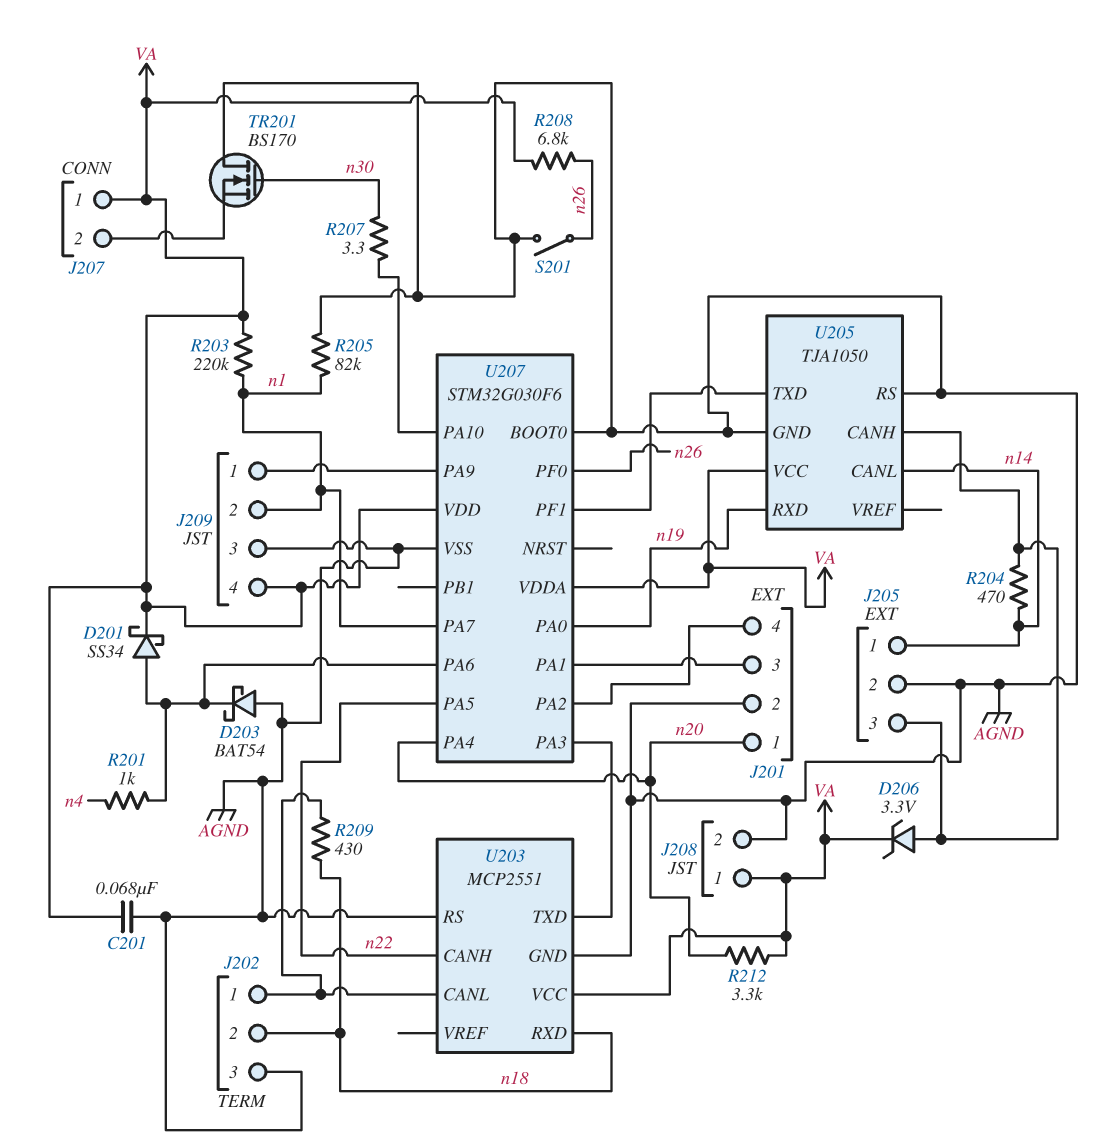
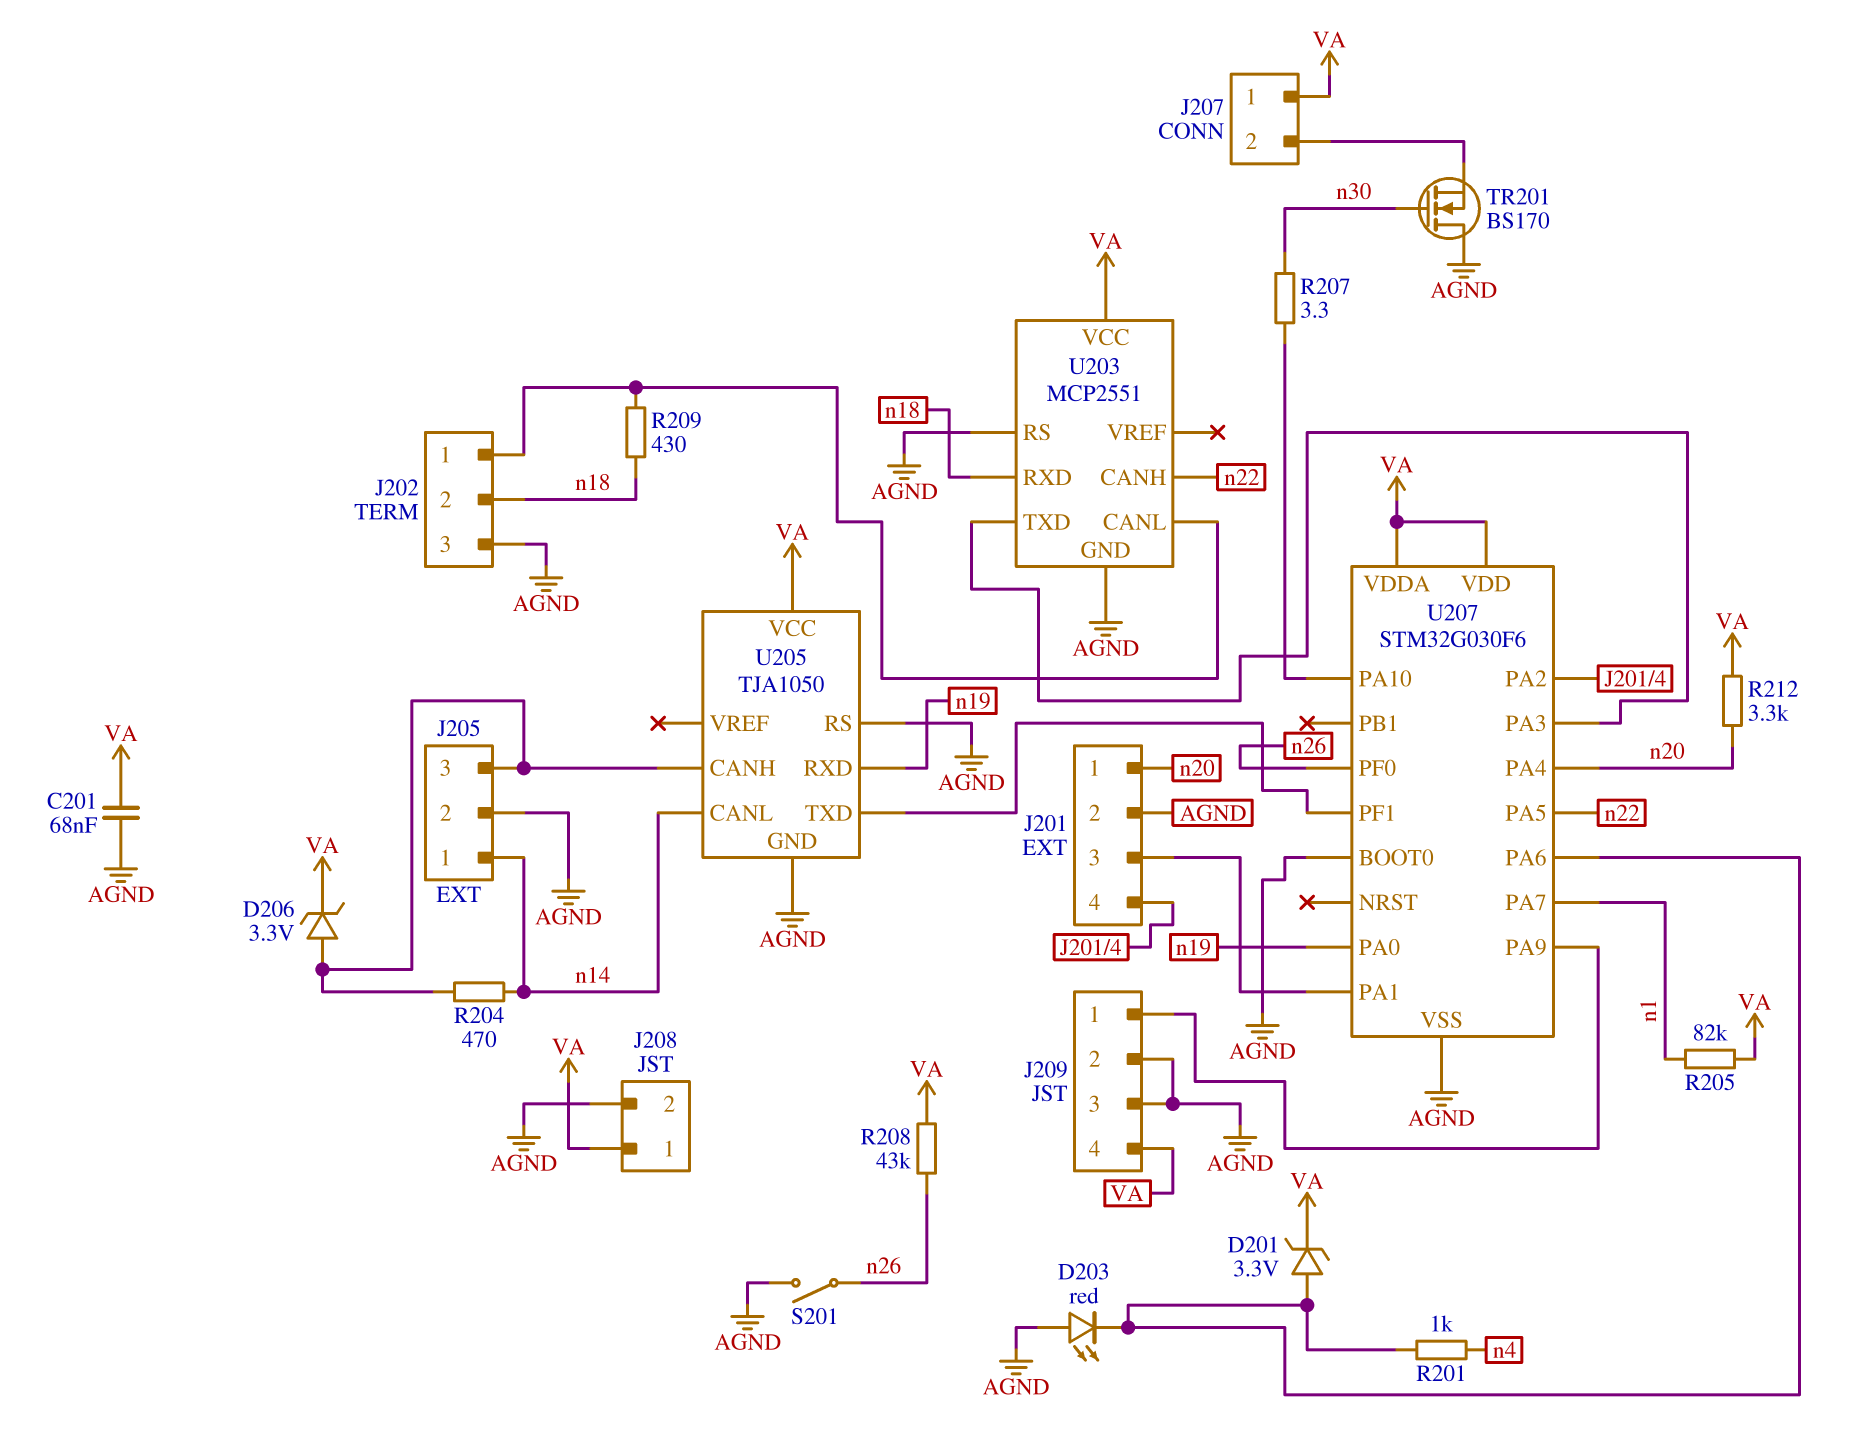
D201: schottky SS34 (A U207/PA6, K VA) -> zener 3.3V (A U207/PA6, K VA)
D203: schottky BAT54 (A AGND, K U207/PA6) -> LED red (A AGND, K U207/PA6)
J209 pin 2: n1 -> AGND
R203: 220k (VA, n1) -> none
R205: 82k (AGND, n1) -> 82k (VA, n1)
R208: 6.8k (VA, n26) -> 43k (VA, n26)

